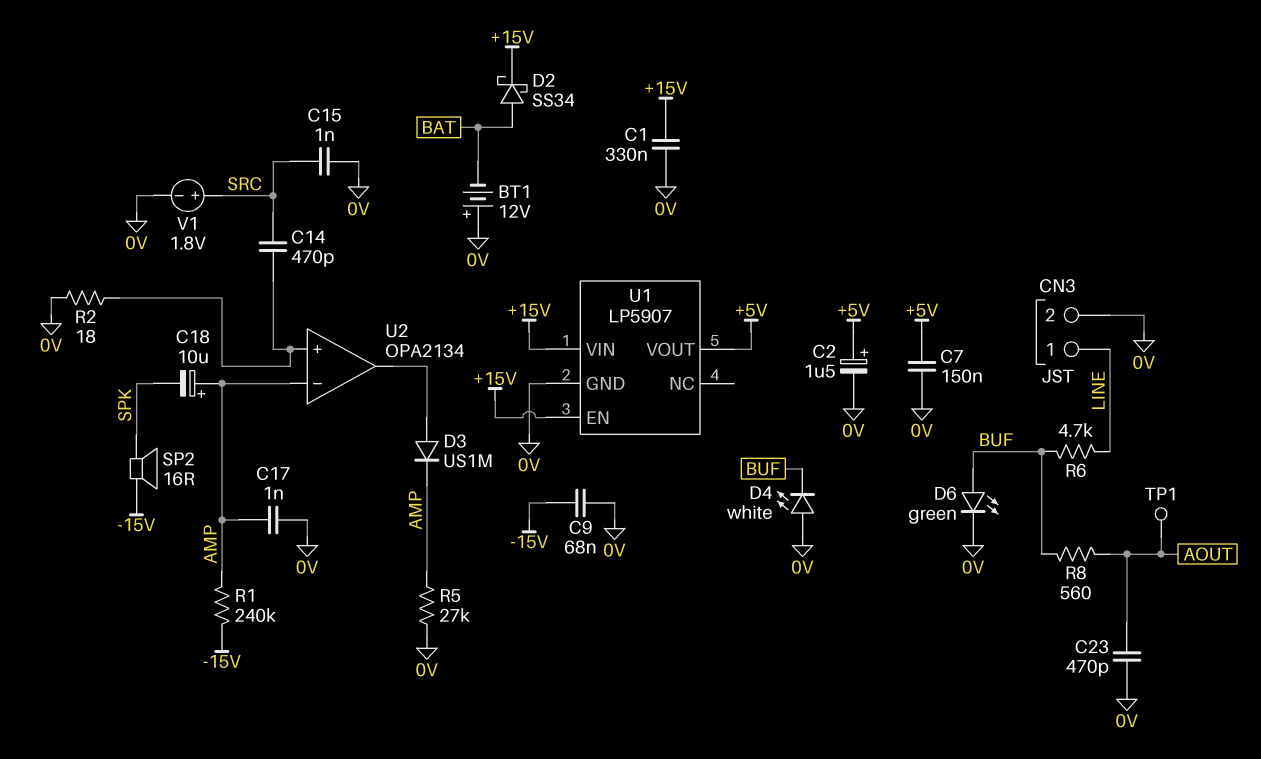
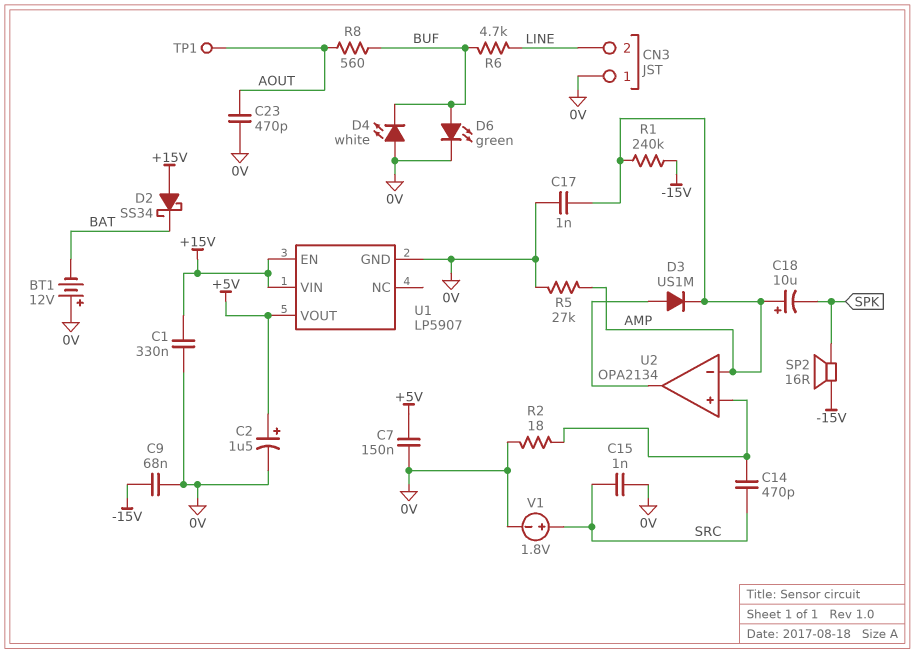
CN3 pin 1: LINE -> 0V
CN3 pin 2: 0V -> LINE
D2: schottky SS34 (A BAT, K +15V) -> schottky SS34 (A +15V, K BAT)

